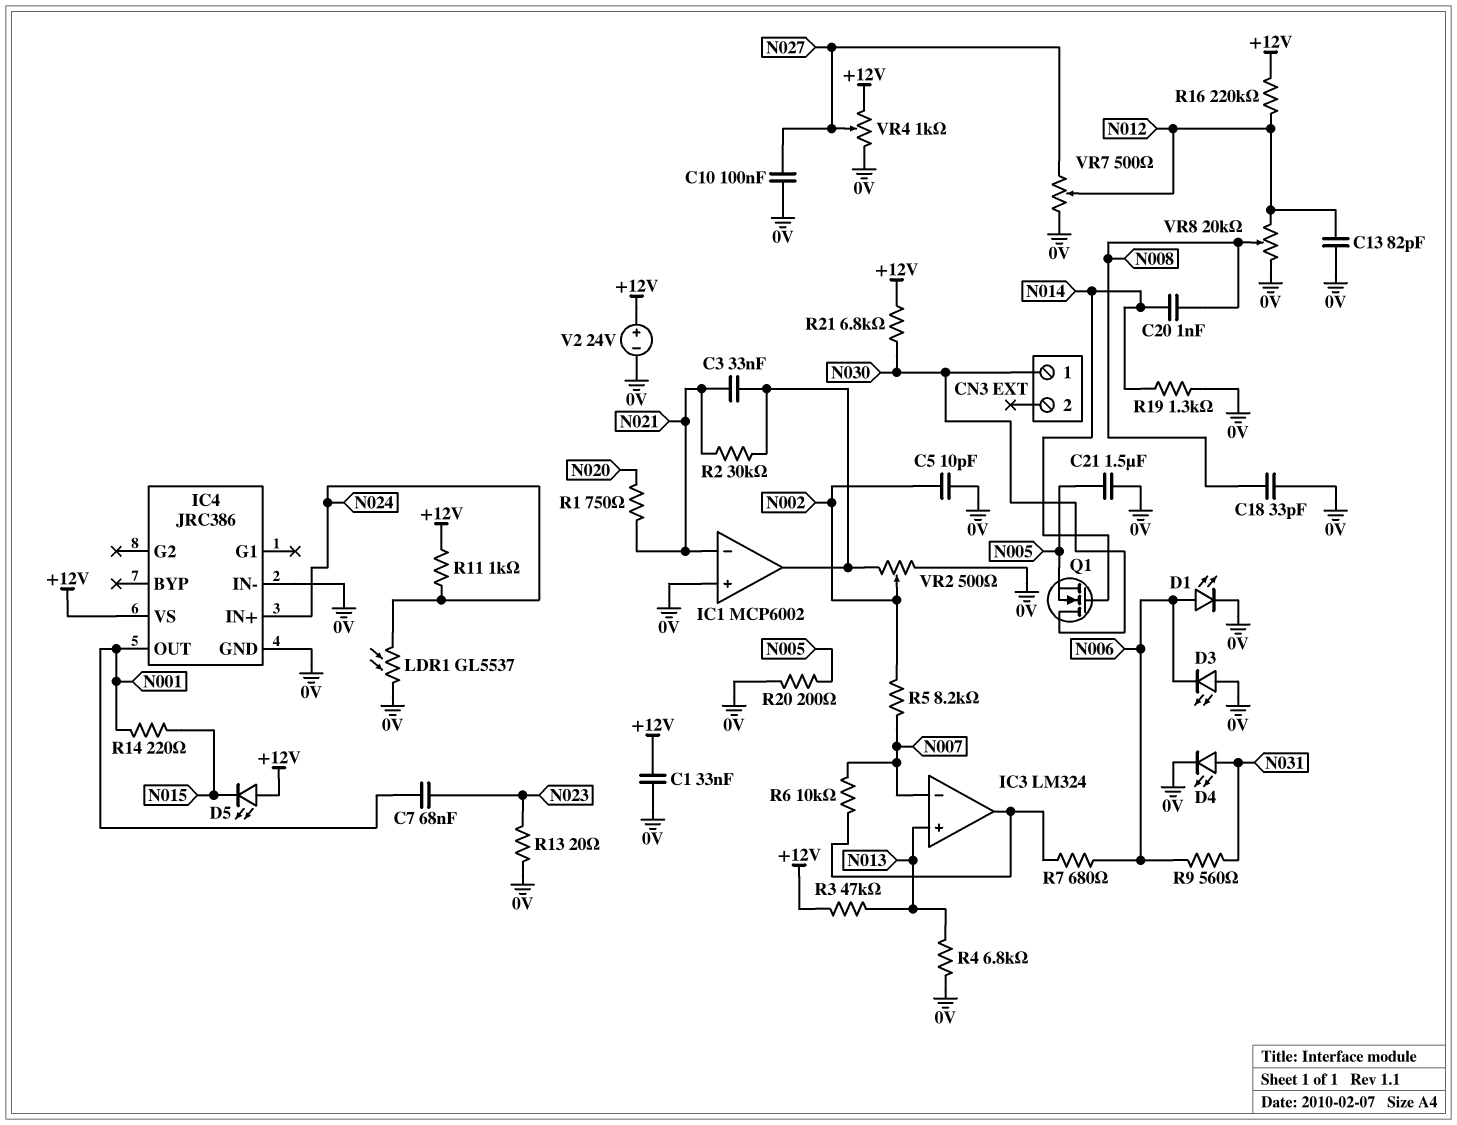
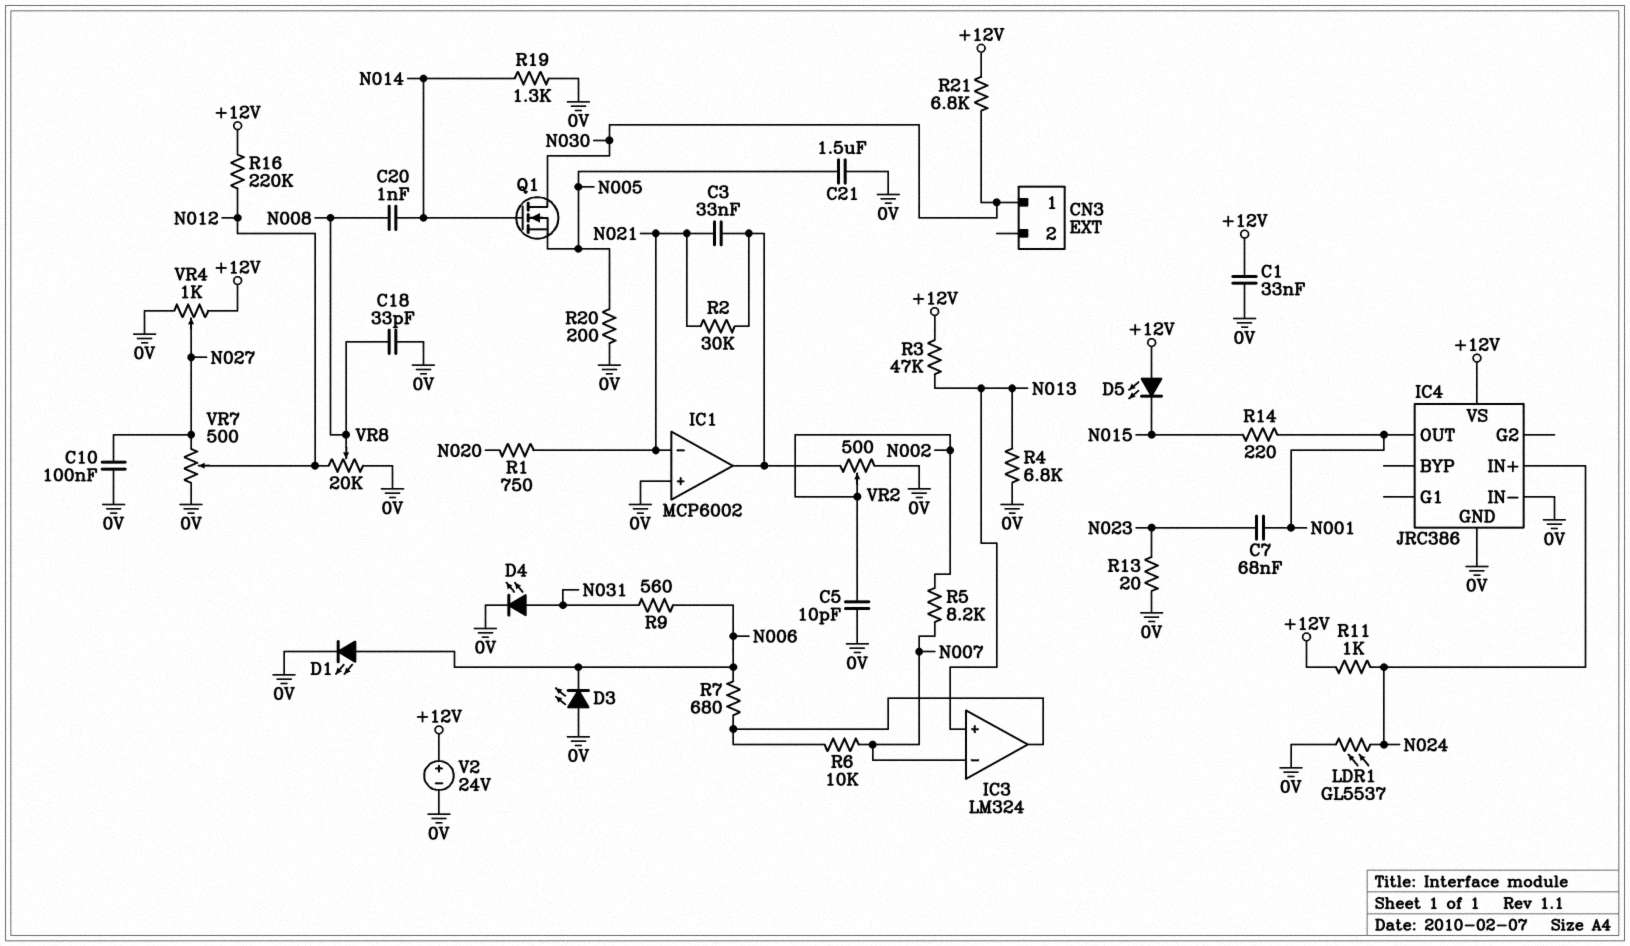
C13: 82pF (0V, N012) -> none

